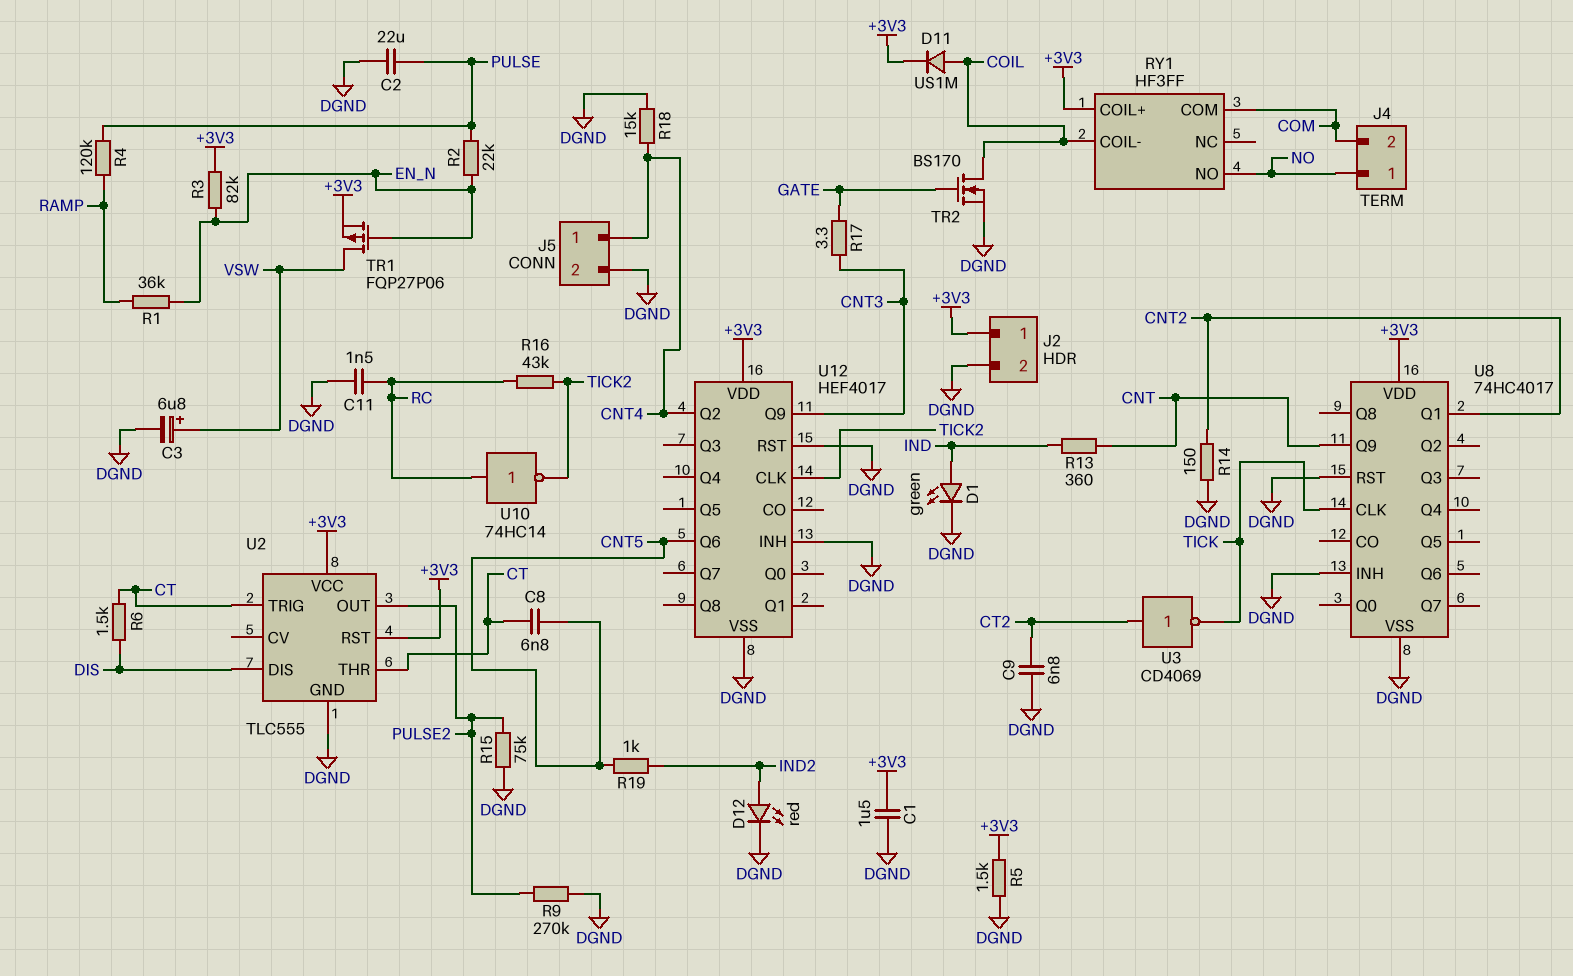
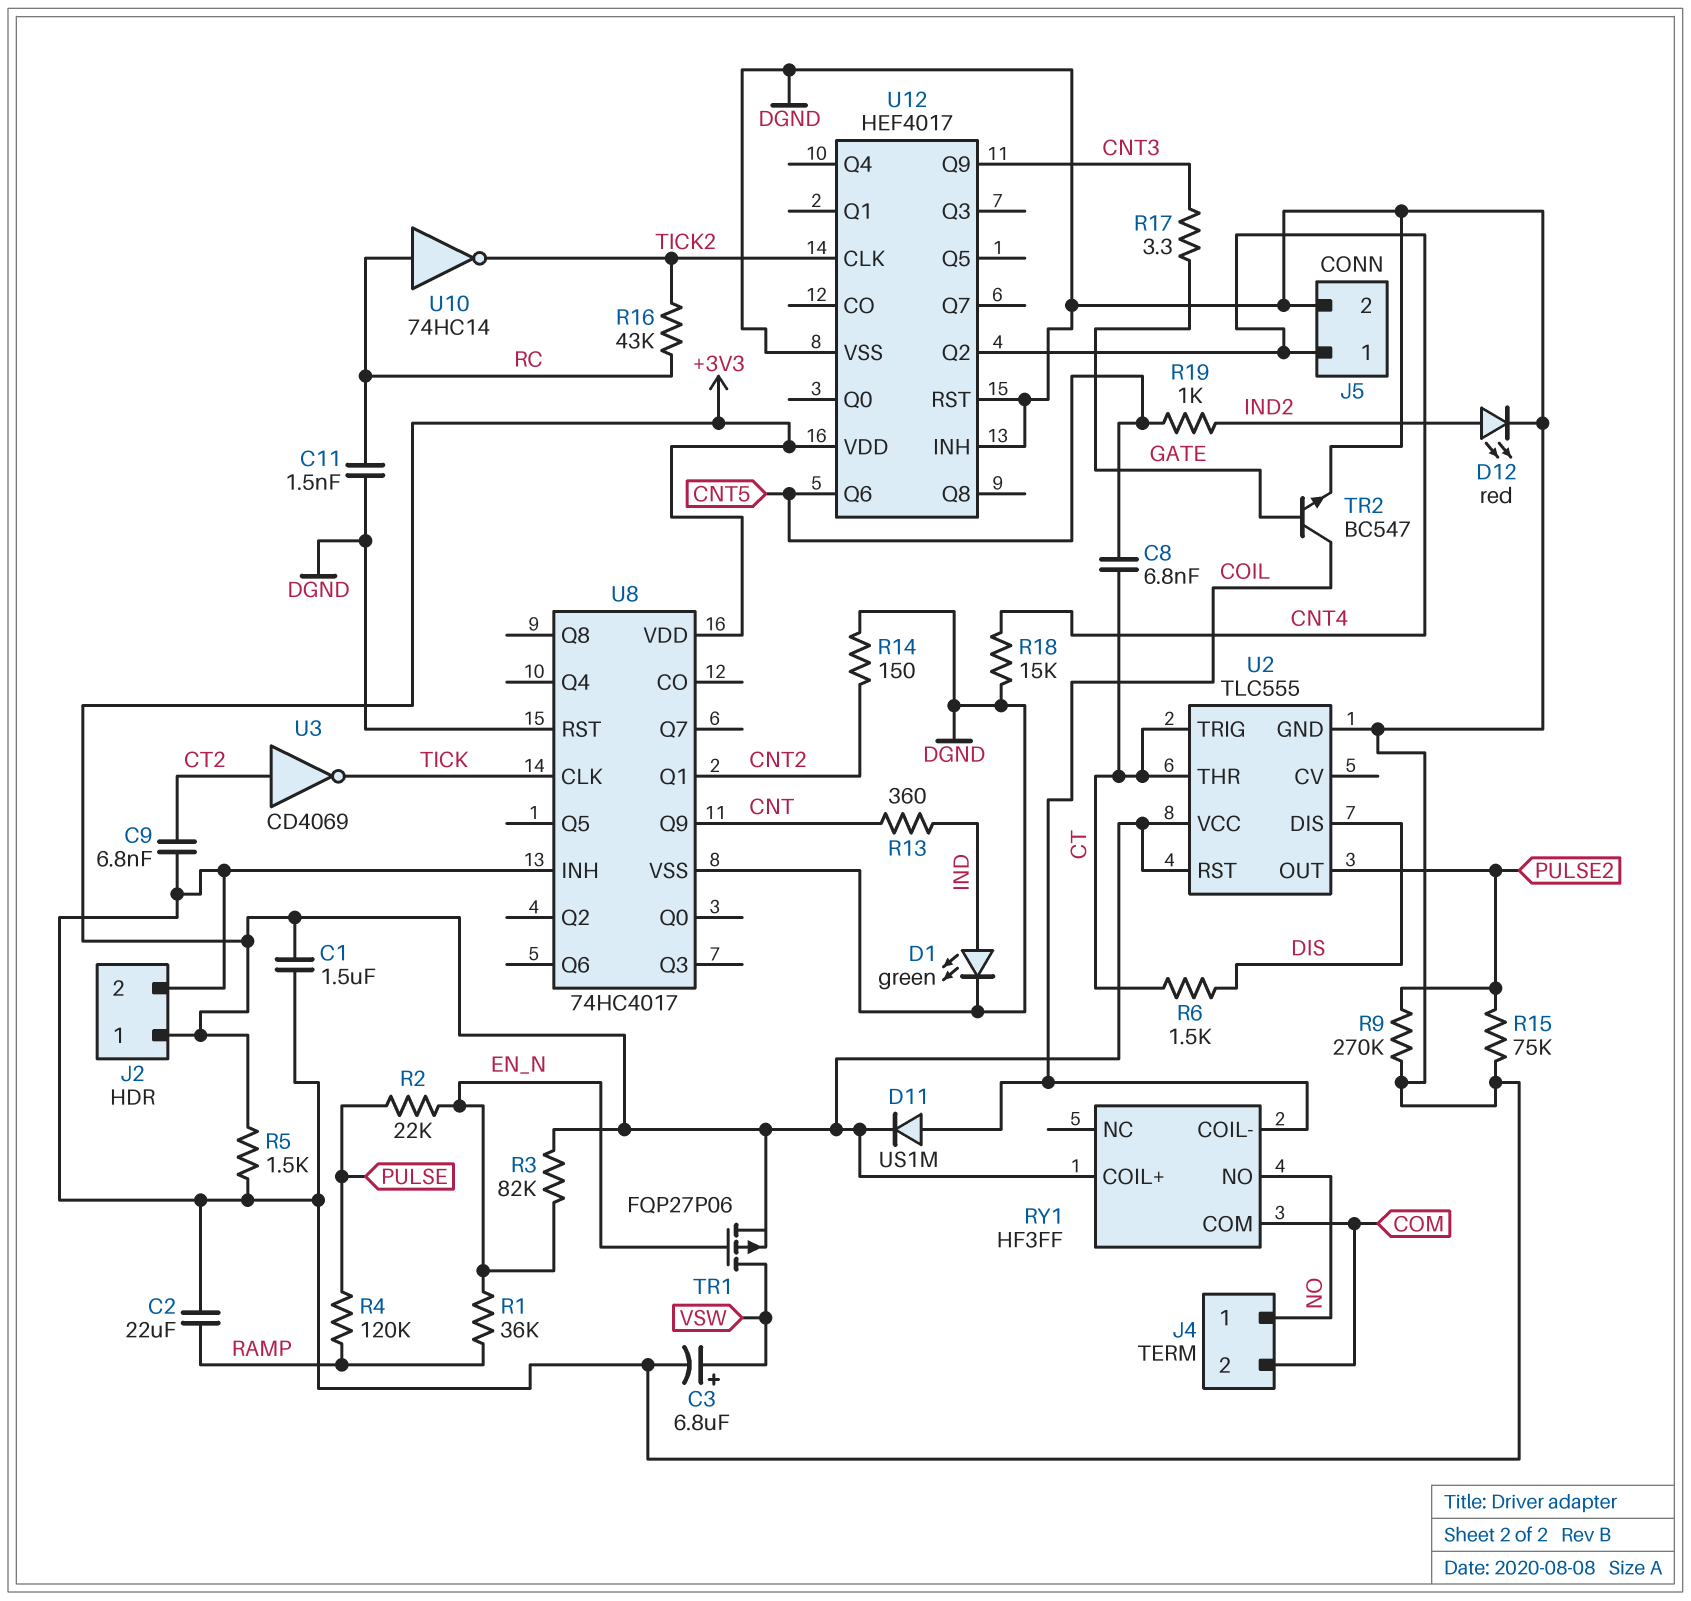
C2: 22uF (DGND, PULSE) -> 22uF (DGND, RAMP)
TR2: NMOS BS170 (G GATE, D COIL, S DGND) -> NPN BC547 (B GATE, C COIL, E DGND)

